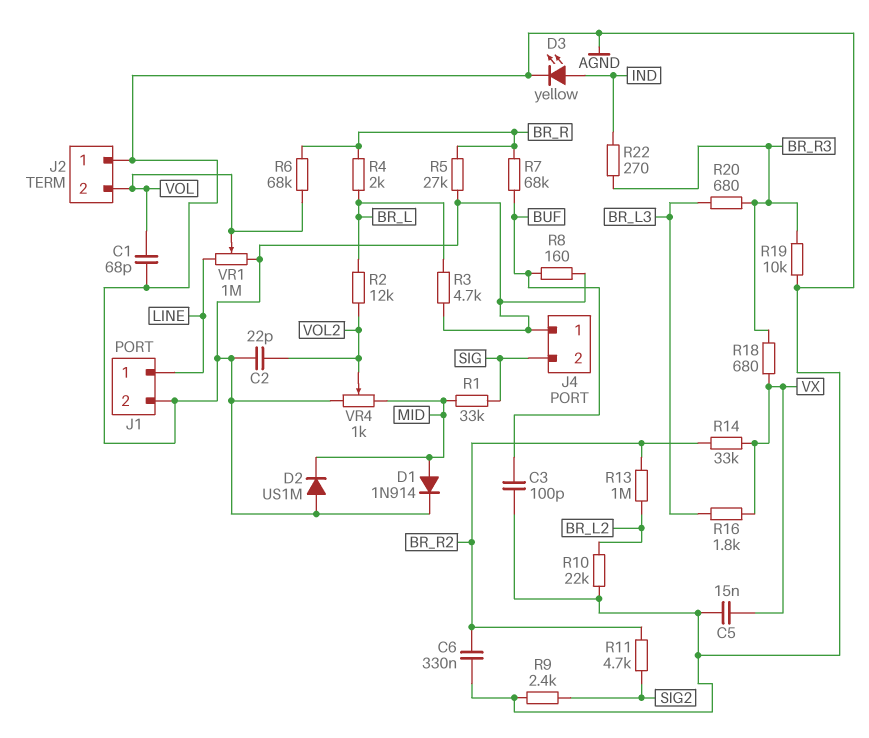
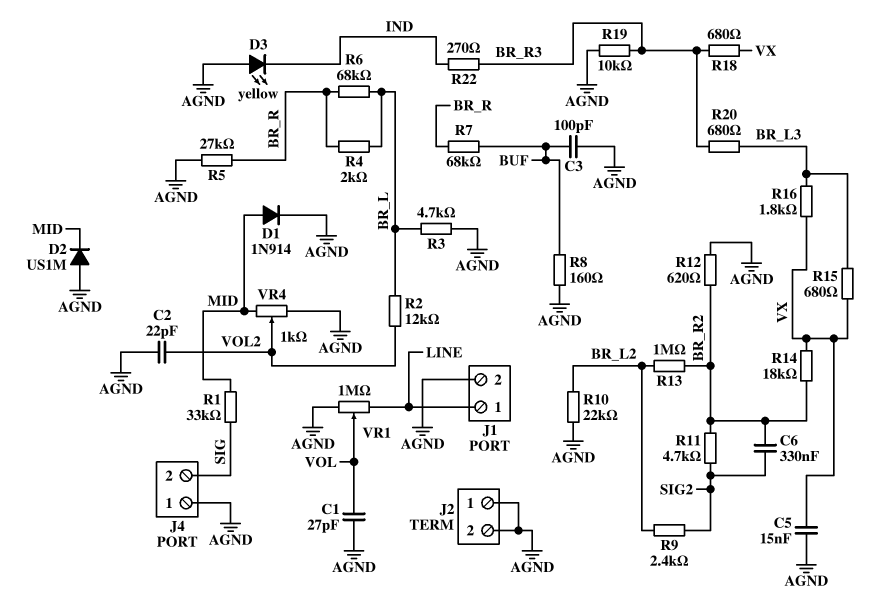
C1: 68pF (AGND, VOL) -> 27pF (AGND, VOL)
C6: 330nF (AGND, BR_R2) -> 330nF (BR_R2, SIG2)
D3: LED yellow (A IND, K AGND) -> LED yellow (A AGND, K IND)
J2 pin 2: VOL -> AGND
R6: 68k (BR_R, VOL) -> 68k (BR_L, BR_R)
R9: 2.4k (AGND, SIG2) -> 2.4k (BR_L2, SIG2)
R12: none -> 620 (AGND, BR_R2)
R14: 33k (BR_R2, VX) -> 18k (BR_R2, VX)
R15: none -> 680 (BR_L3, VX)

